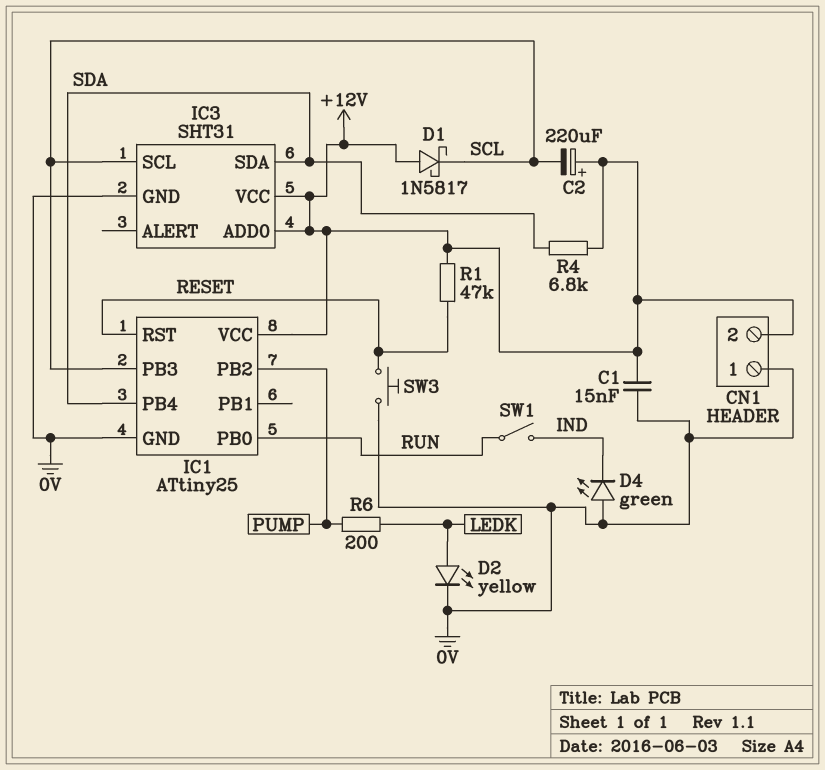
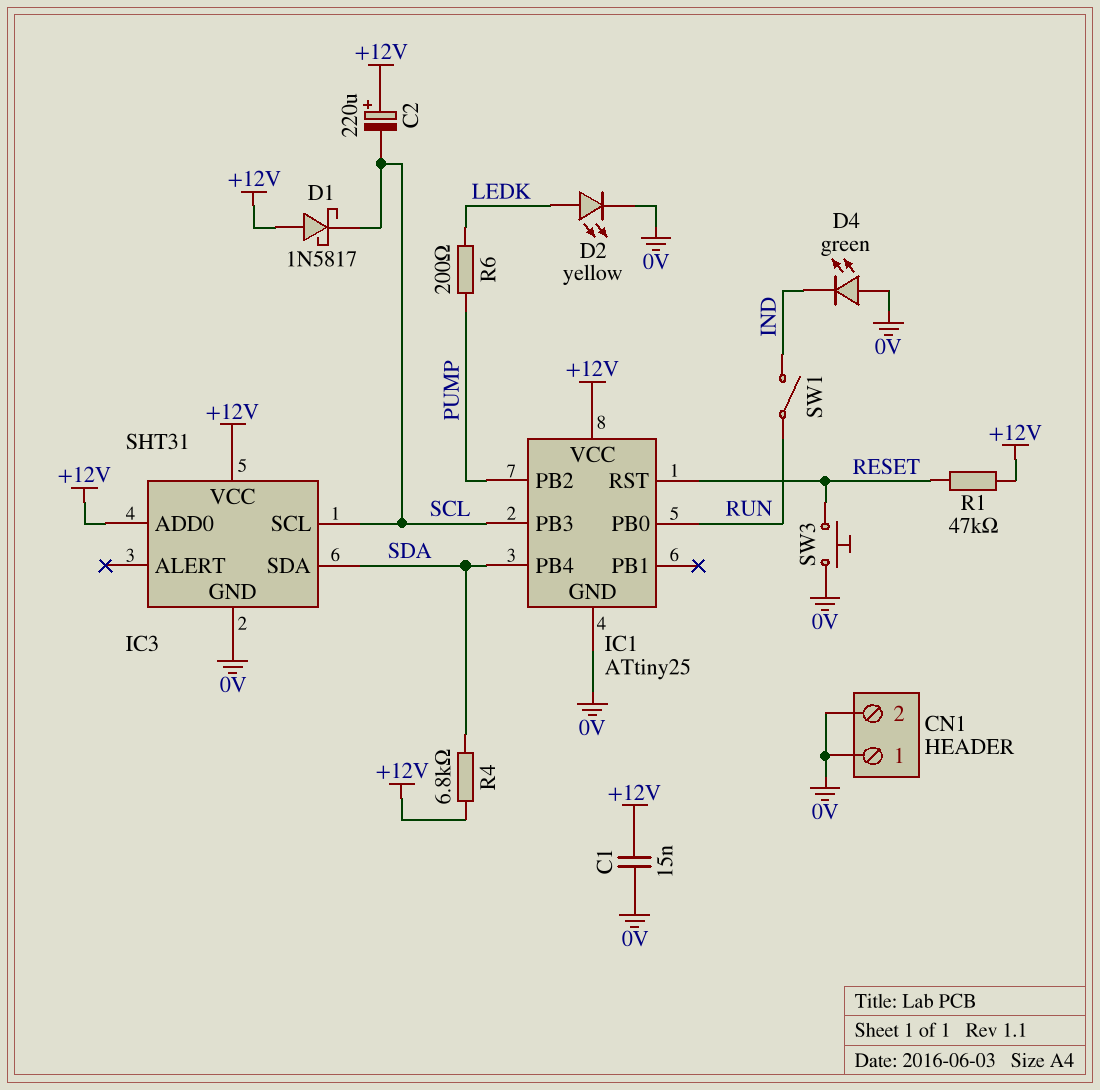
CN1 pin 2: +12V -> 0V

